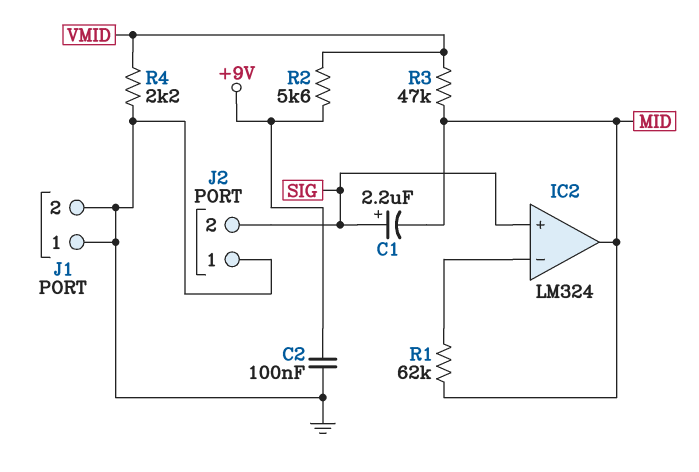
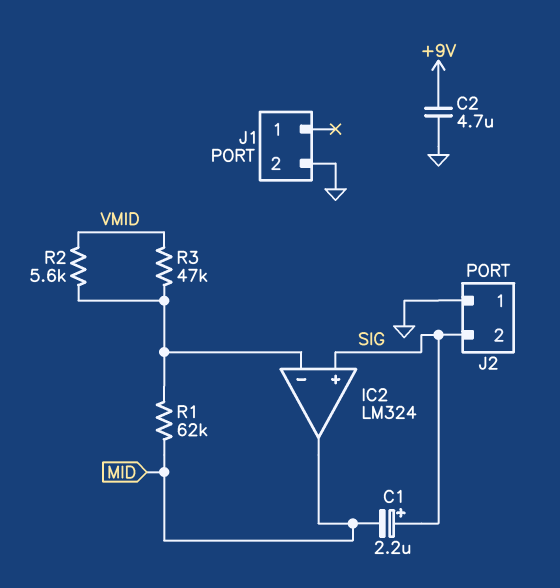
C2: 100nF (+9V, GND) -> 4.7uF (+9V, GND)
J1 pin 1: GND -> none
R2: 5.6k (+9V, VMID) -> 5.6k (IC2/in-, VMID)
R3: 47k (MID, VMID) -> 47k (IC2/in-, VMID)
R4: 2.2k (GND, VMID) -> none

